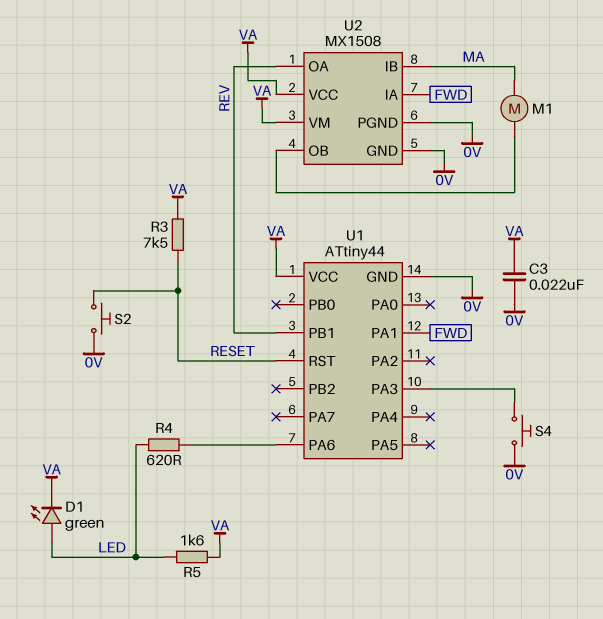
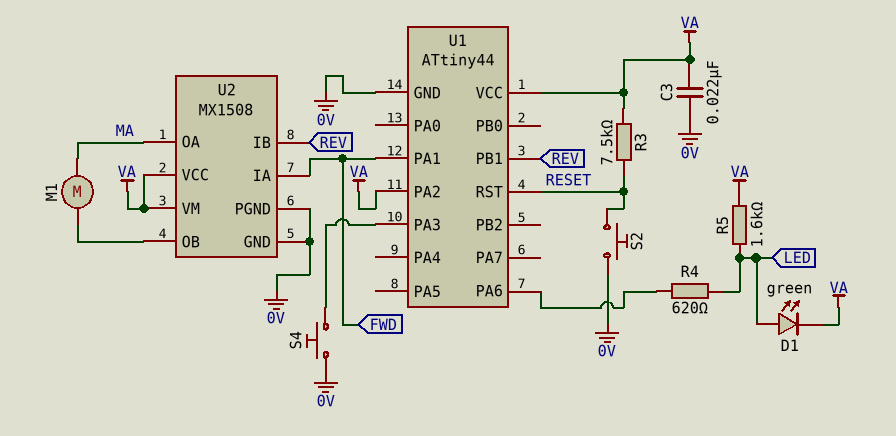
U1 pin PA2: none -> VA
U2 pin IB: MA -> REV
U2 pin OA: REV -> MA

